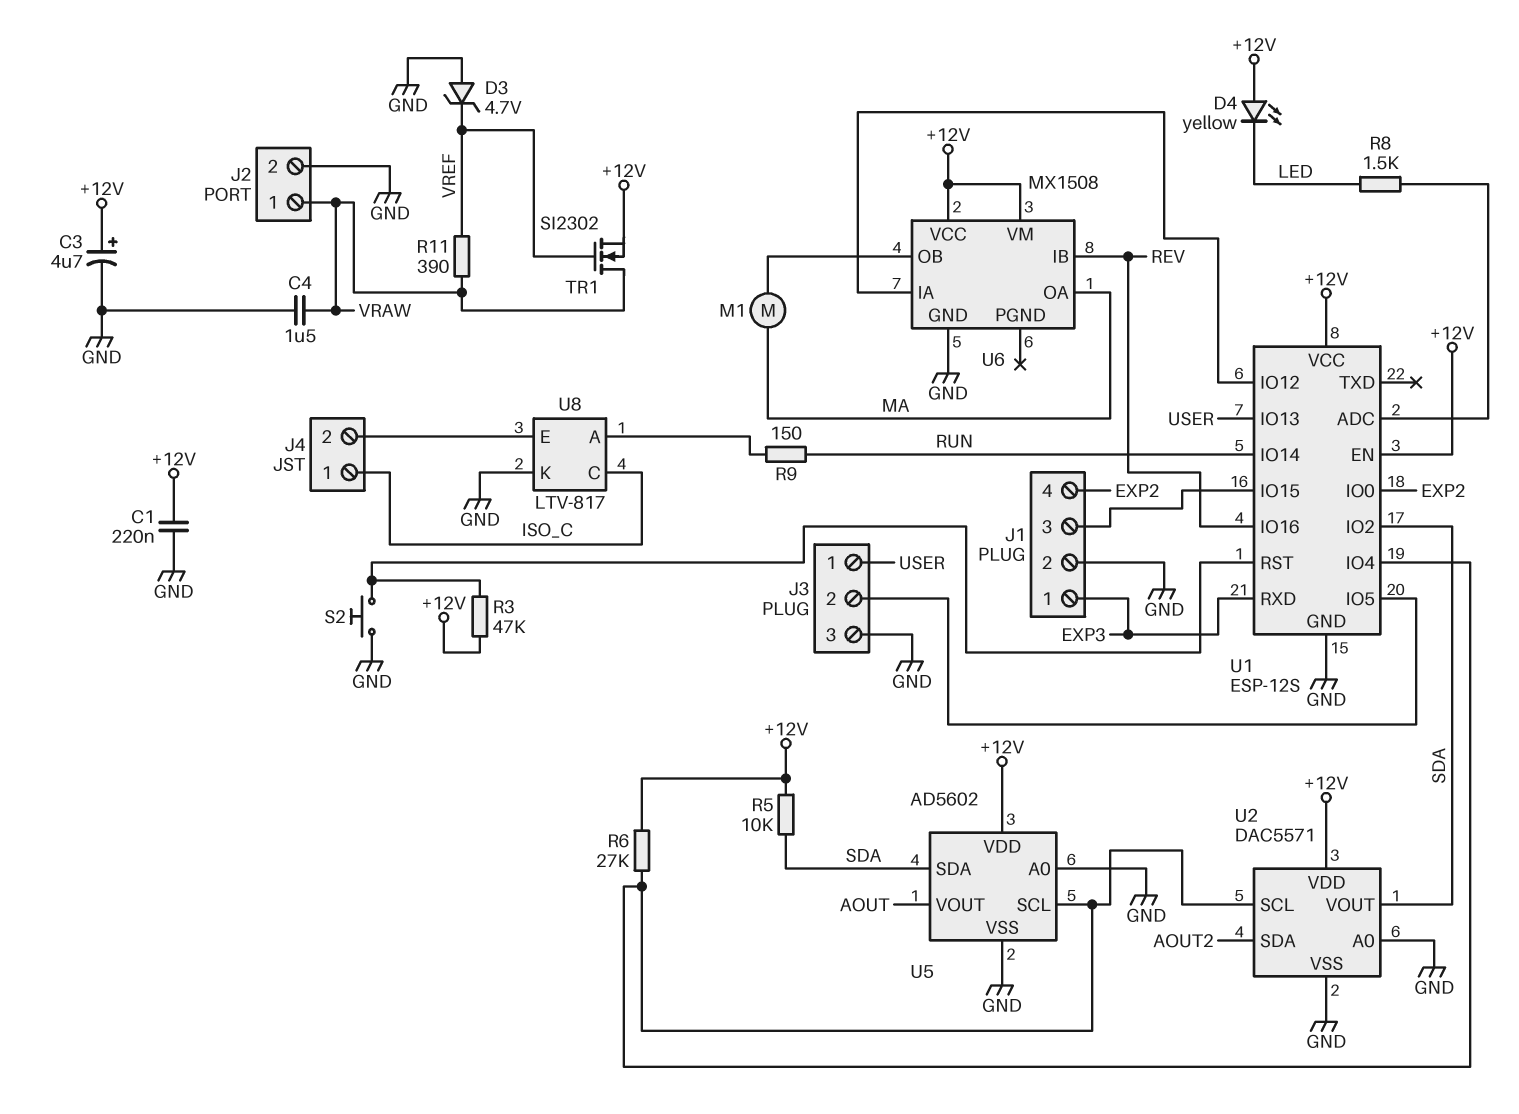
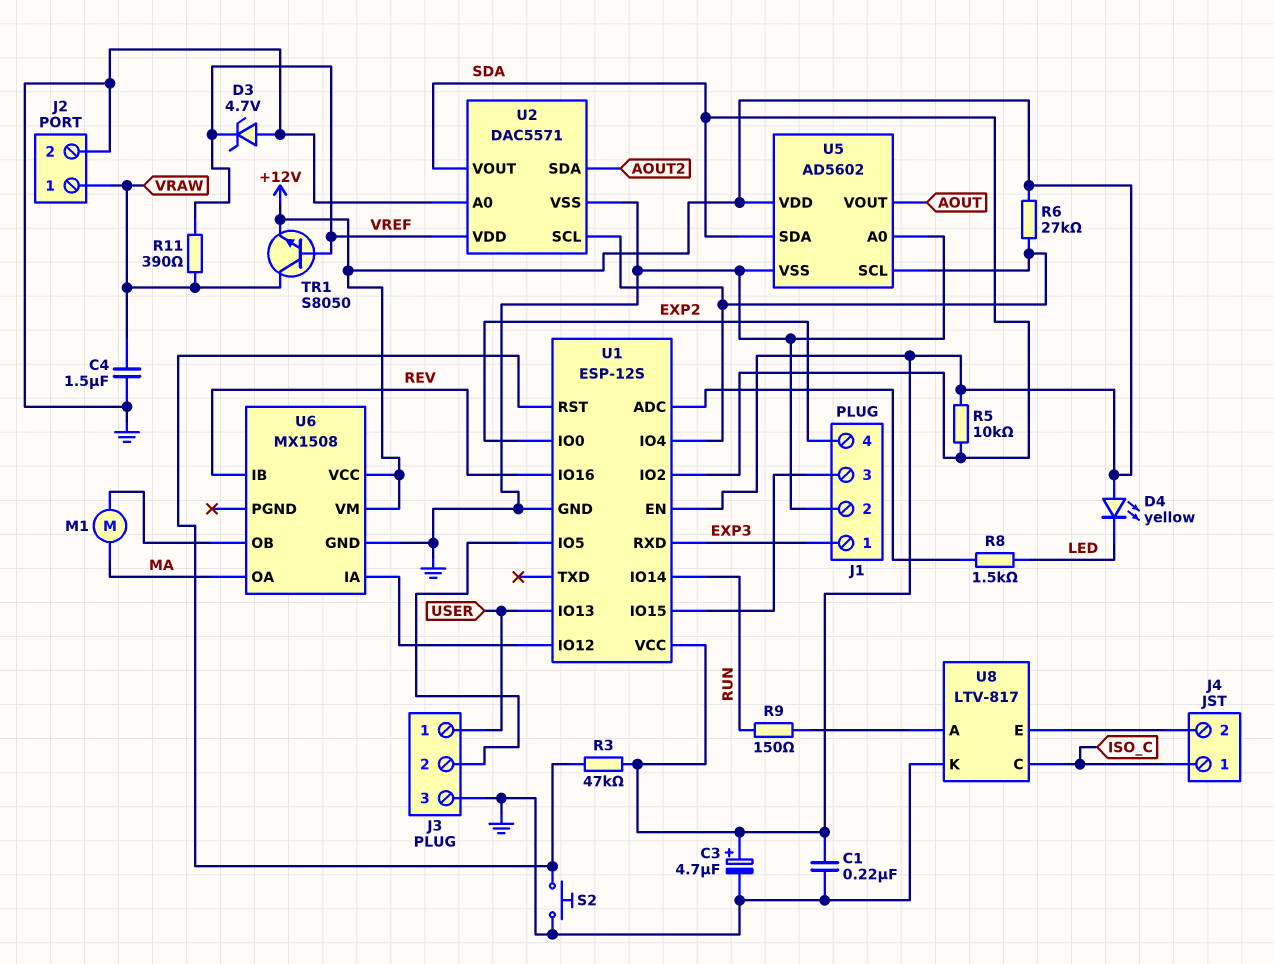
TR1: NMOS SI2302 (G VREF, D VRAW, S +12V) -> NPN S8050 (B VREF, C VRAW, E +12V)
U2 pin VDD: +12V -> VREF

